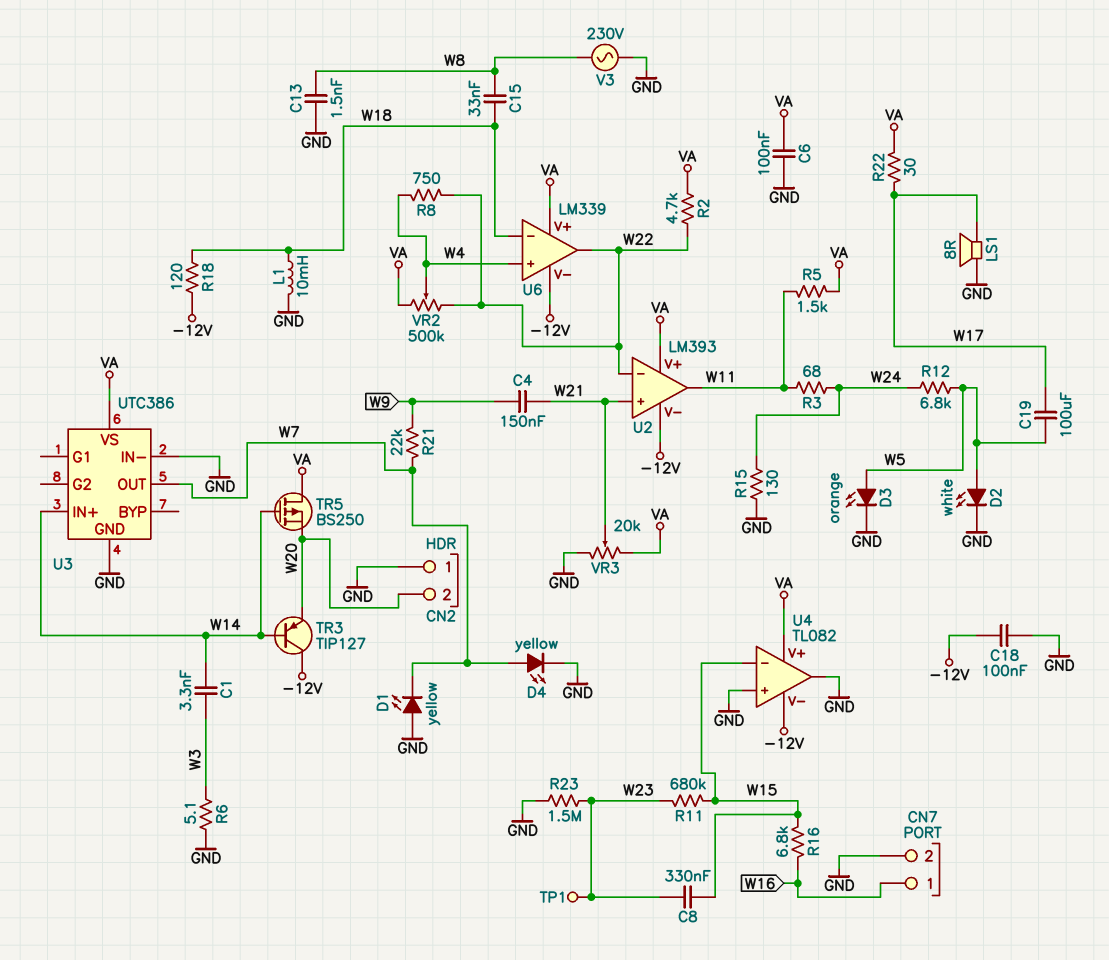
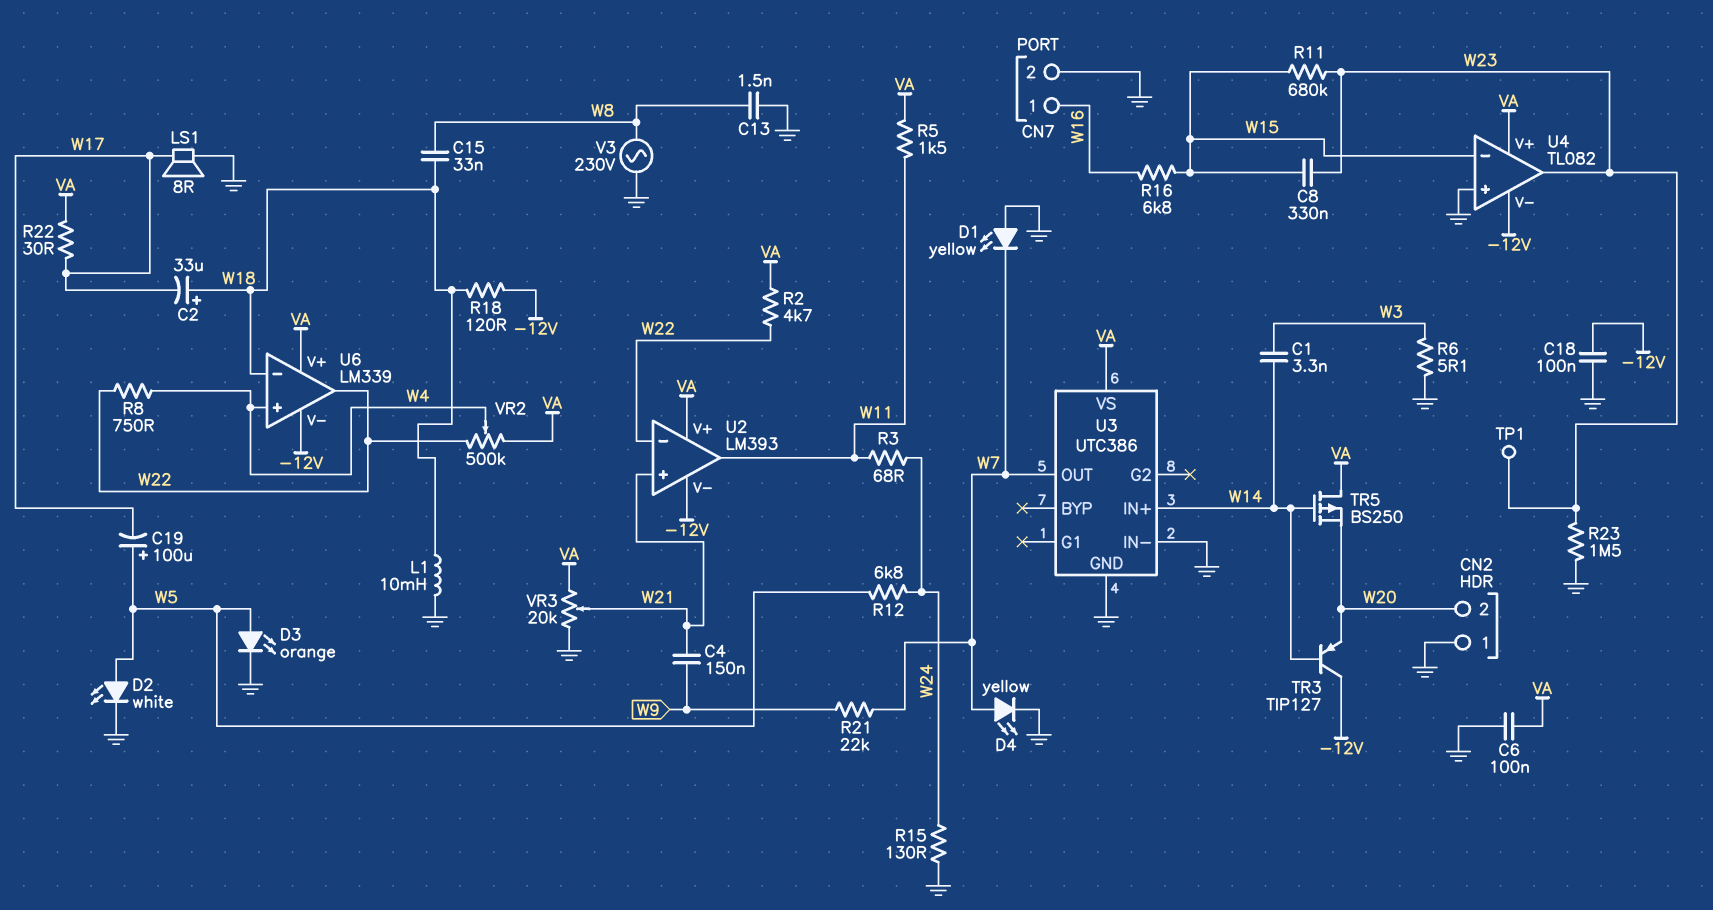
C2: none -> 33uF (plus W18, minus W17)
C19: 100uF (W5, W17) -> 100uF (plus W5, minus W17)
U4 pin out: GND -> W23

